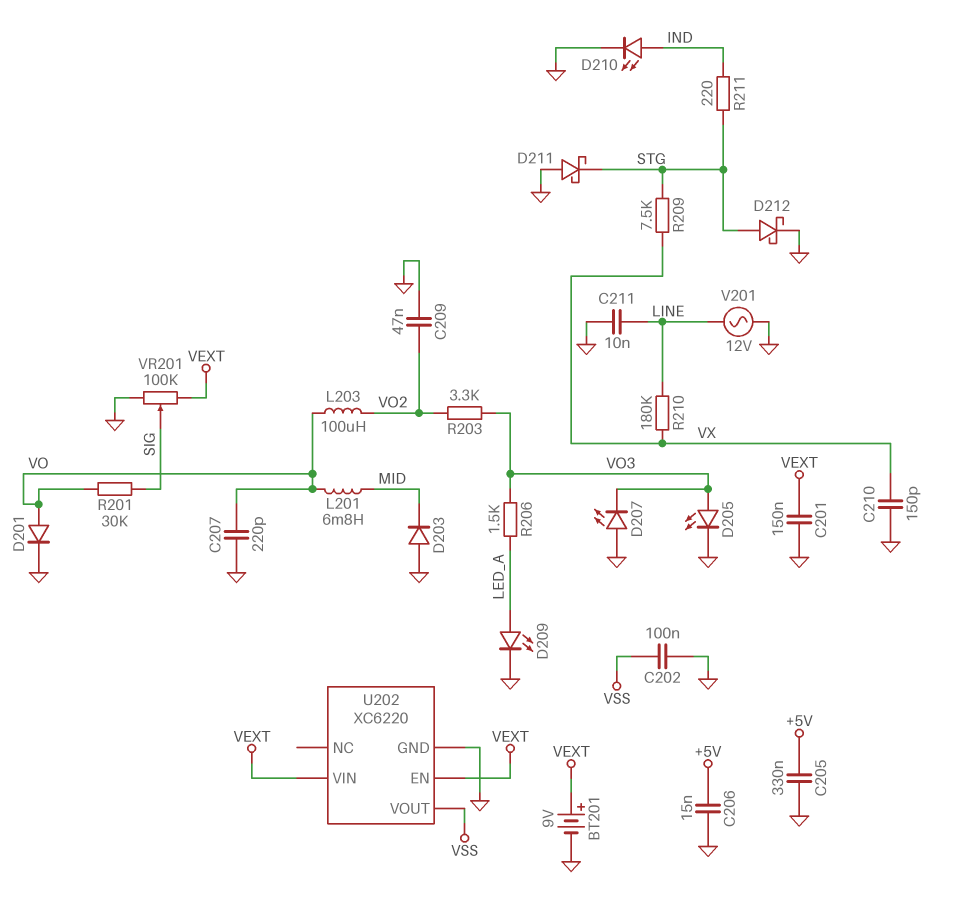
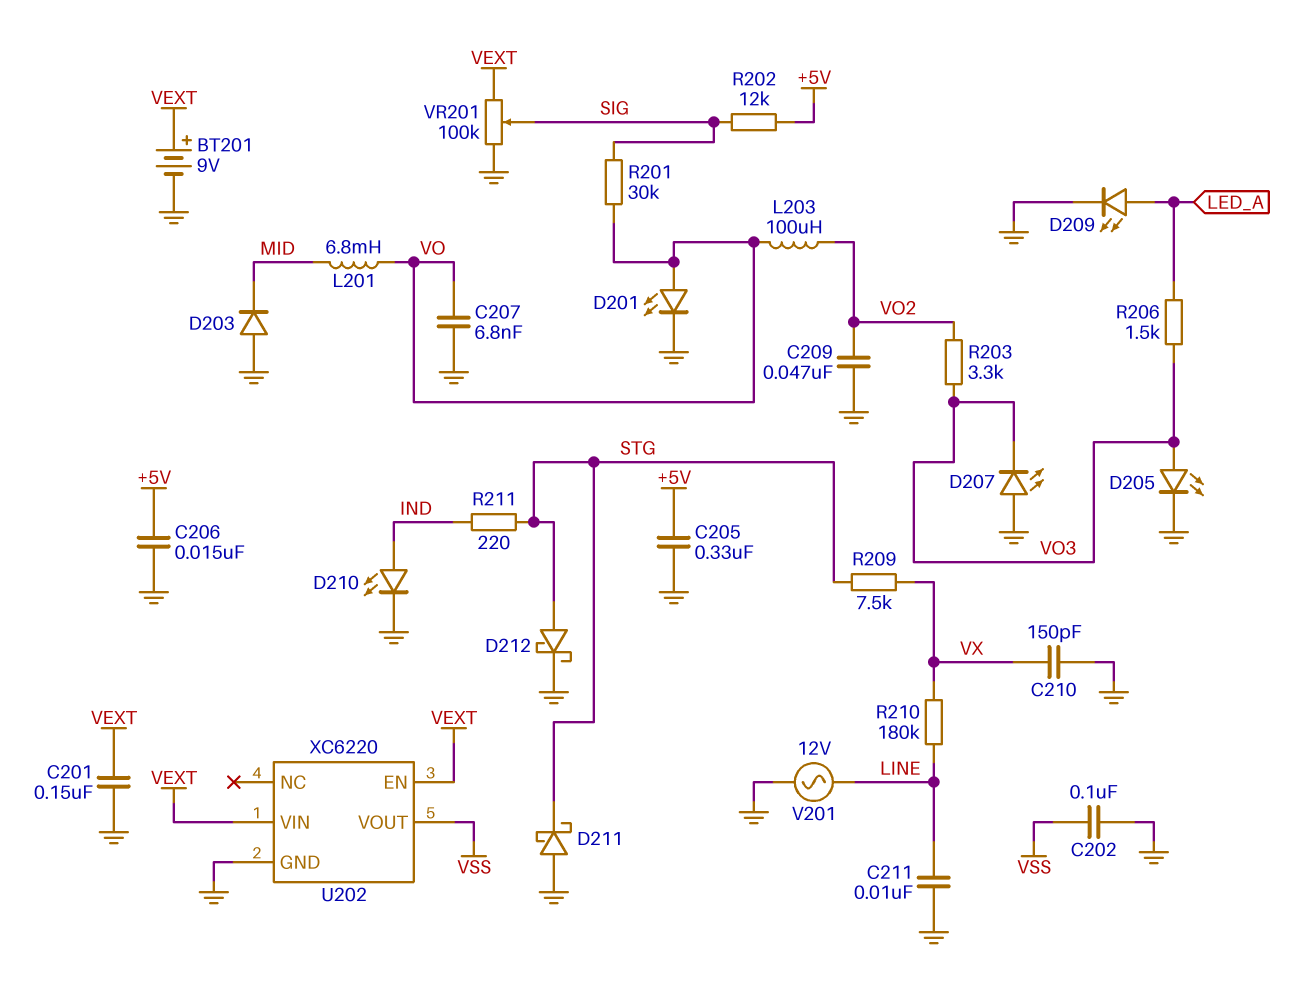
C207: 220pF (GND, VO) -> 6.8nF (GND, VO)
D201: diode (A VO, K GND) -> LED (A VO, K GND)
R202: none -> 12k (+5V, SIG)

